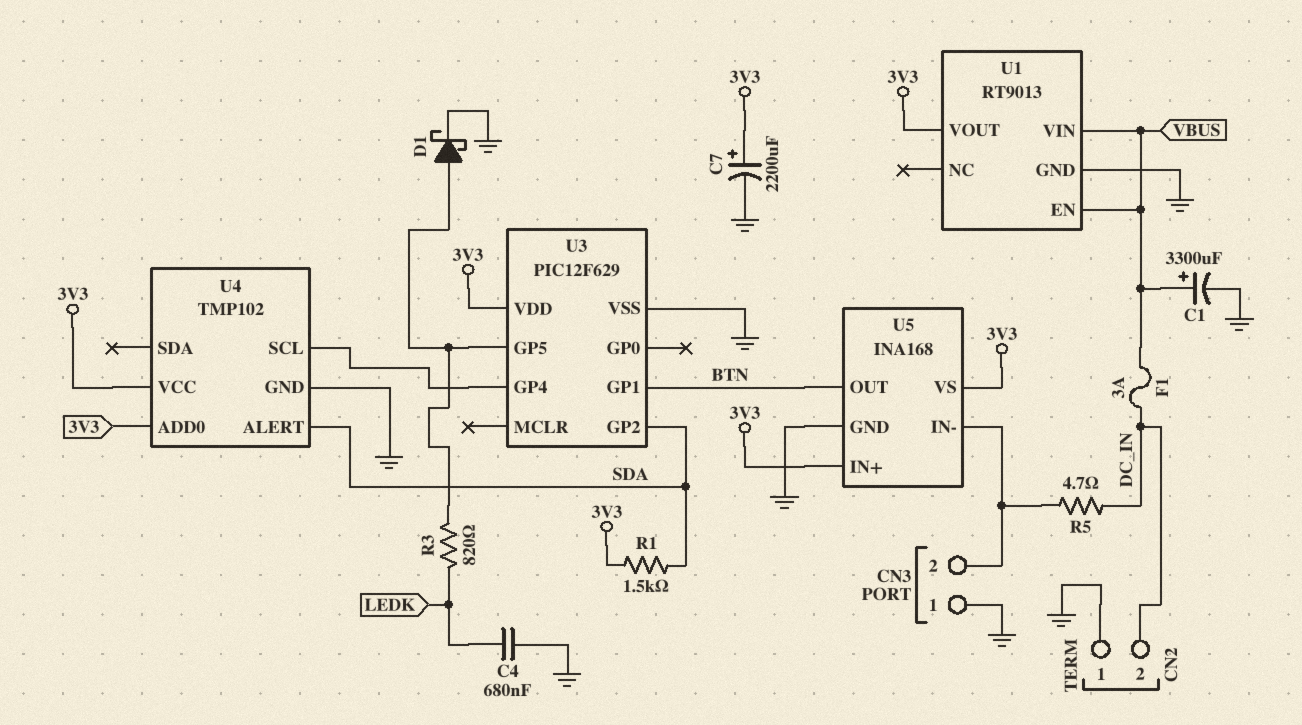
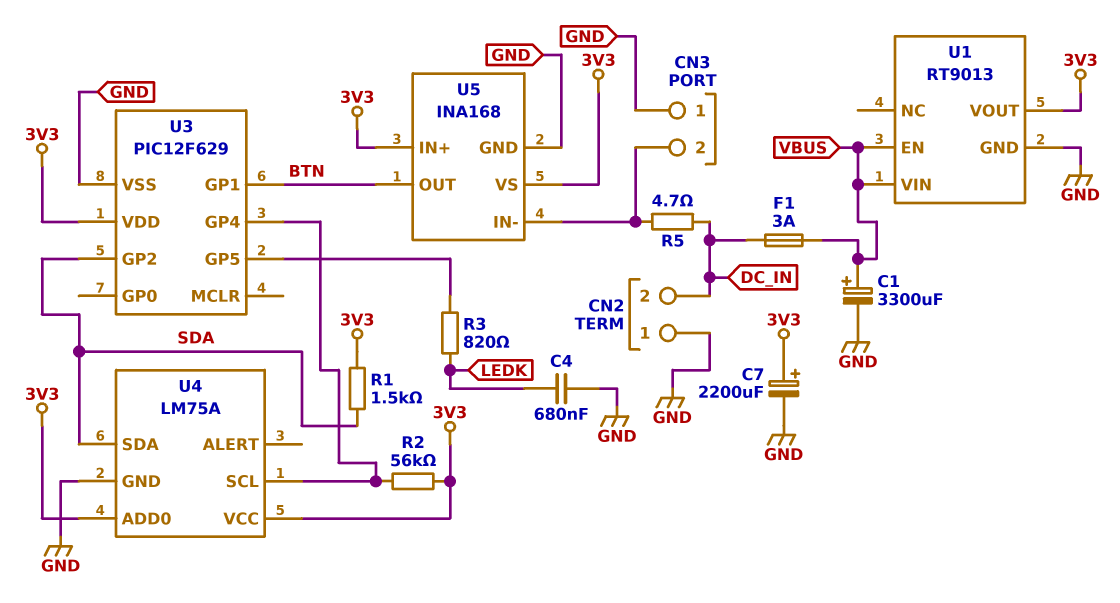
D1: schottky (A U3/GP5, K GND) -> none
R2: none -> 56k (3V3, U3/GP4)
U4: TMP102 -> LM75A
U4 pin ALERT: SDA -> none
U4 pin SDA: none -> SDA

